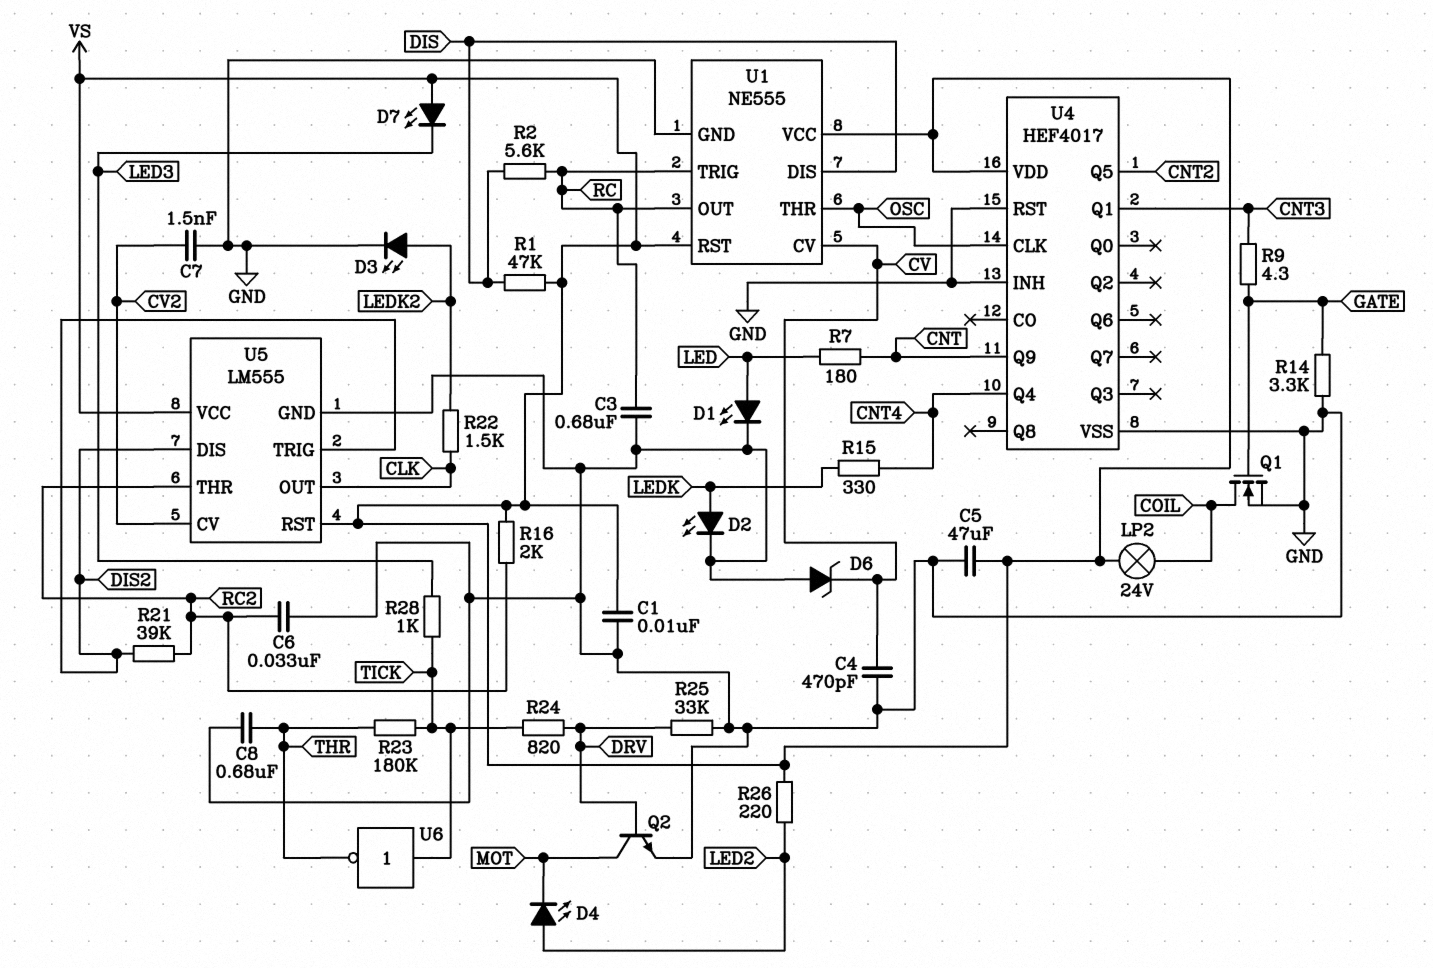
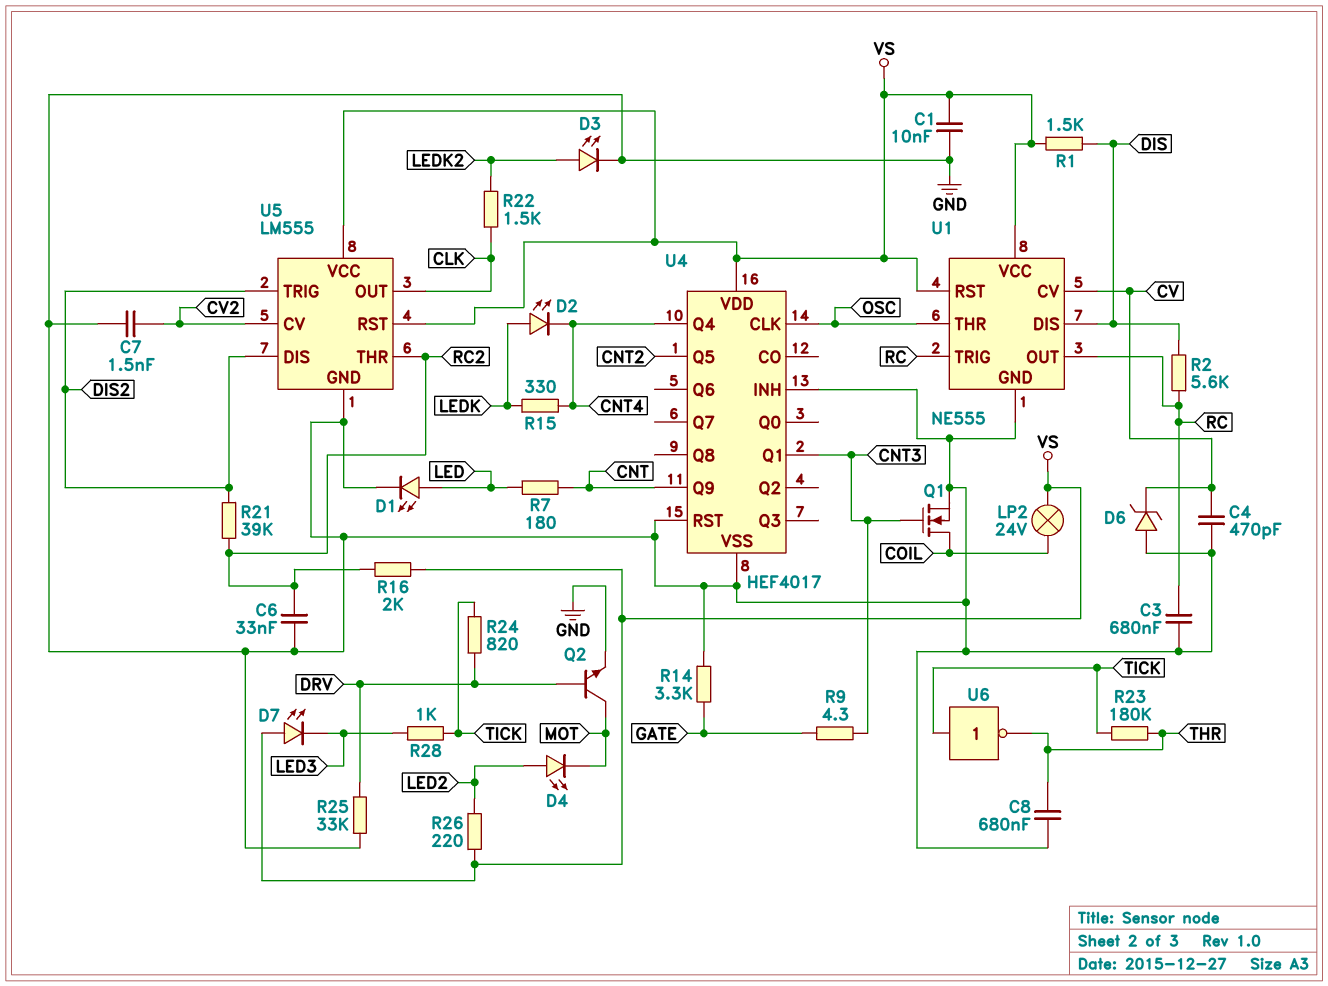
C5: 47uF (GND, VS) -> none
D2: LED (A LEDK, K GND) -> LED (A LEDK, K CNT4)
Q1: NMOS (G GATE, D COIL, S GND) -> NMOS (G CNT3, D COIL, S GND)
R1: 47k (DIS, VS) -> 1.5k (DIS, VS)

